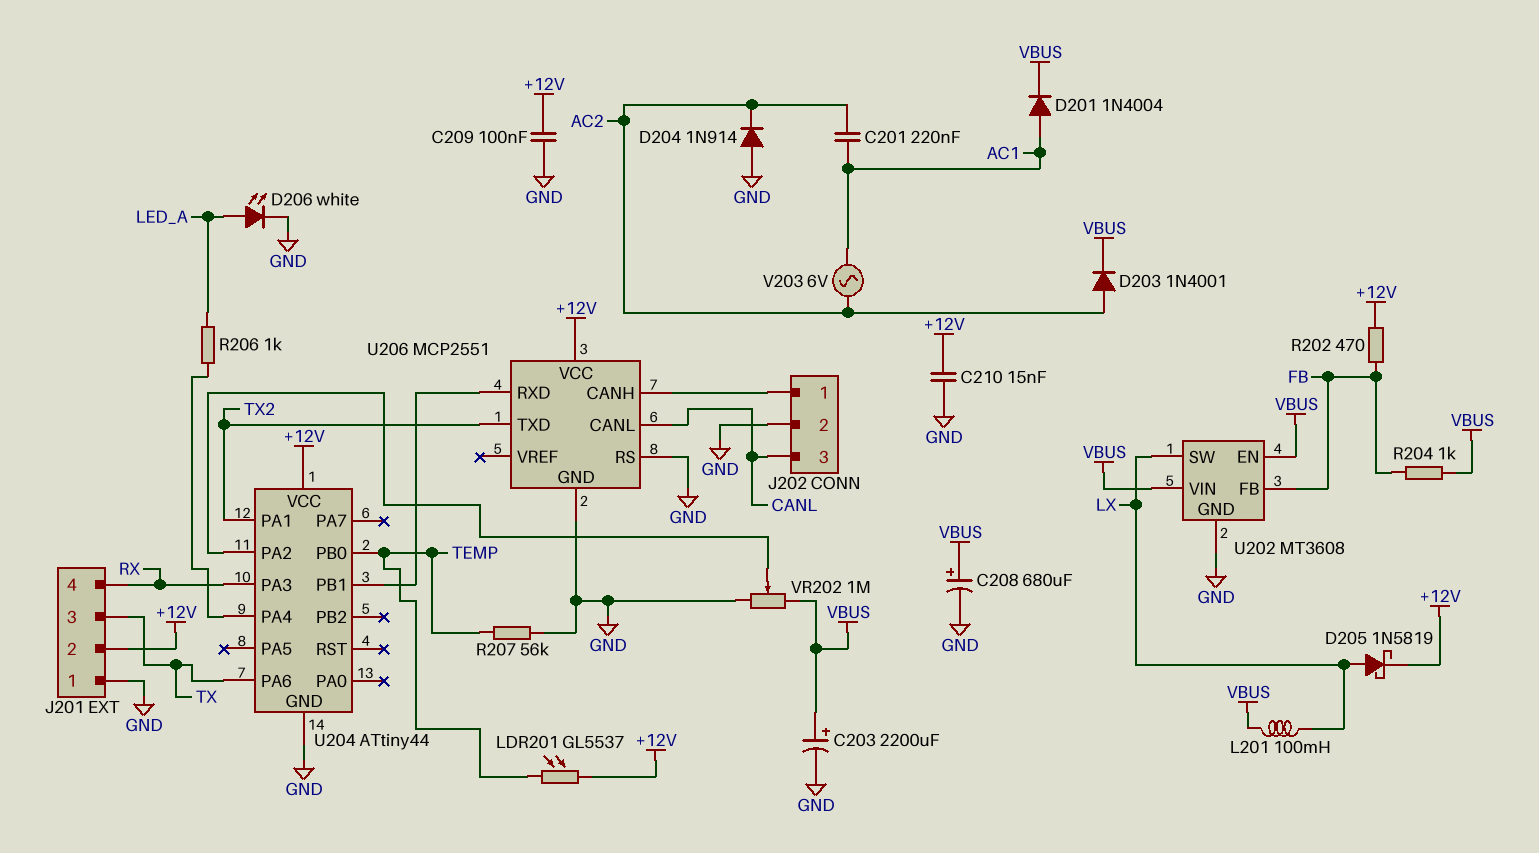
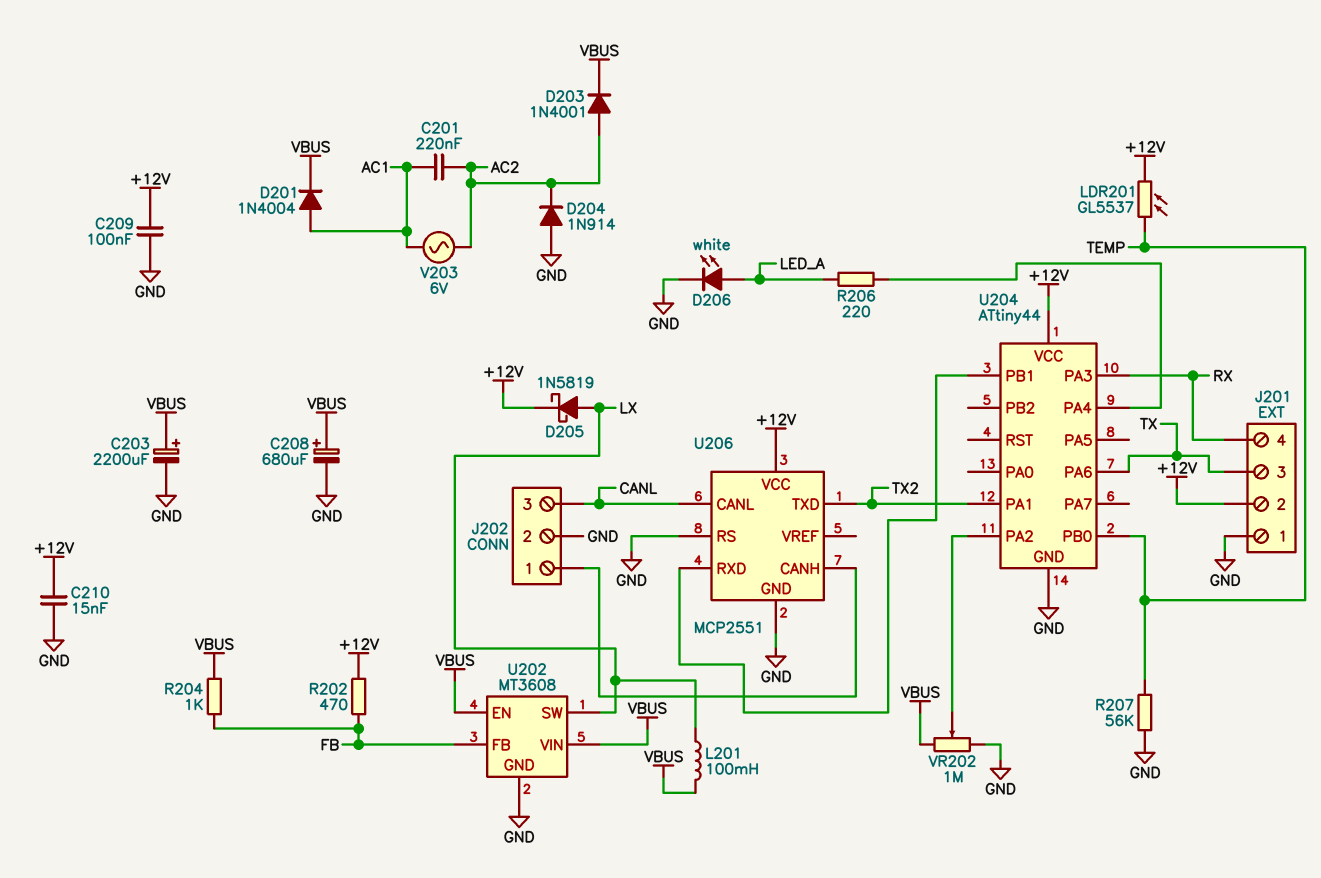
R206: 1k (LED_A, U204/PA4) -> 220 (LED_A, U204/PA4)

